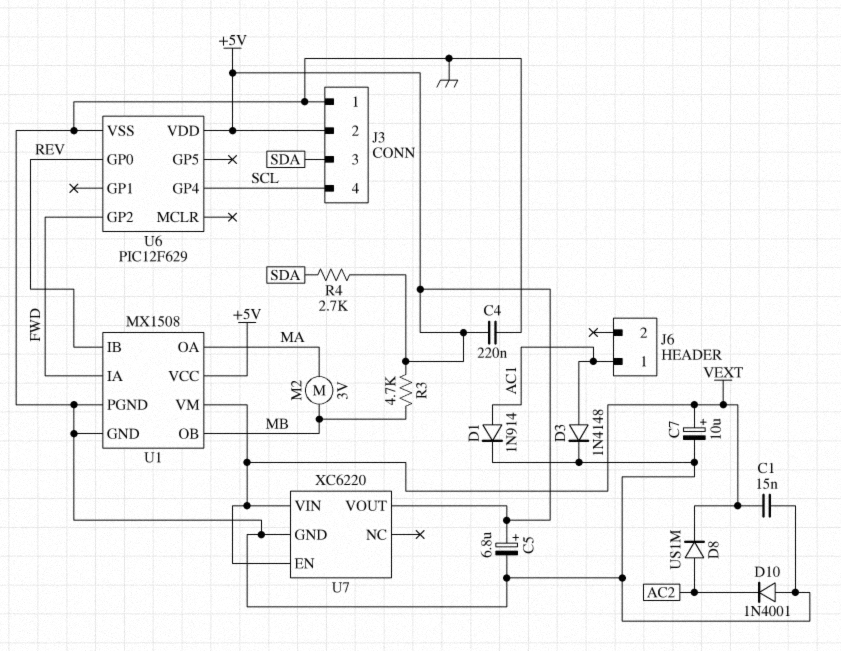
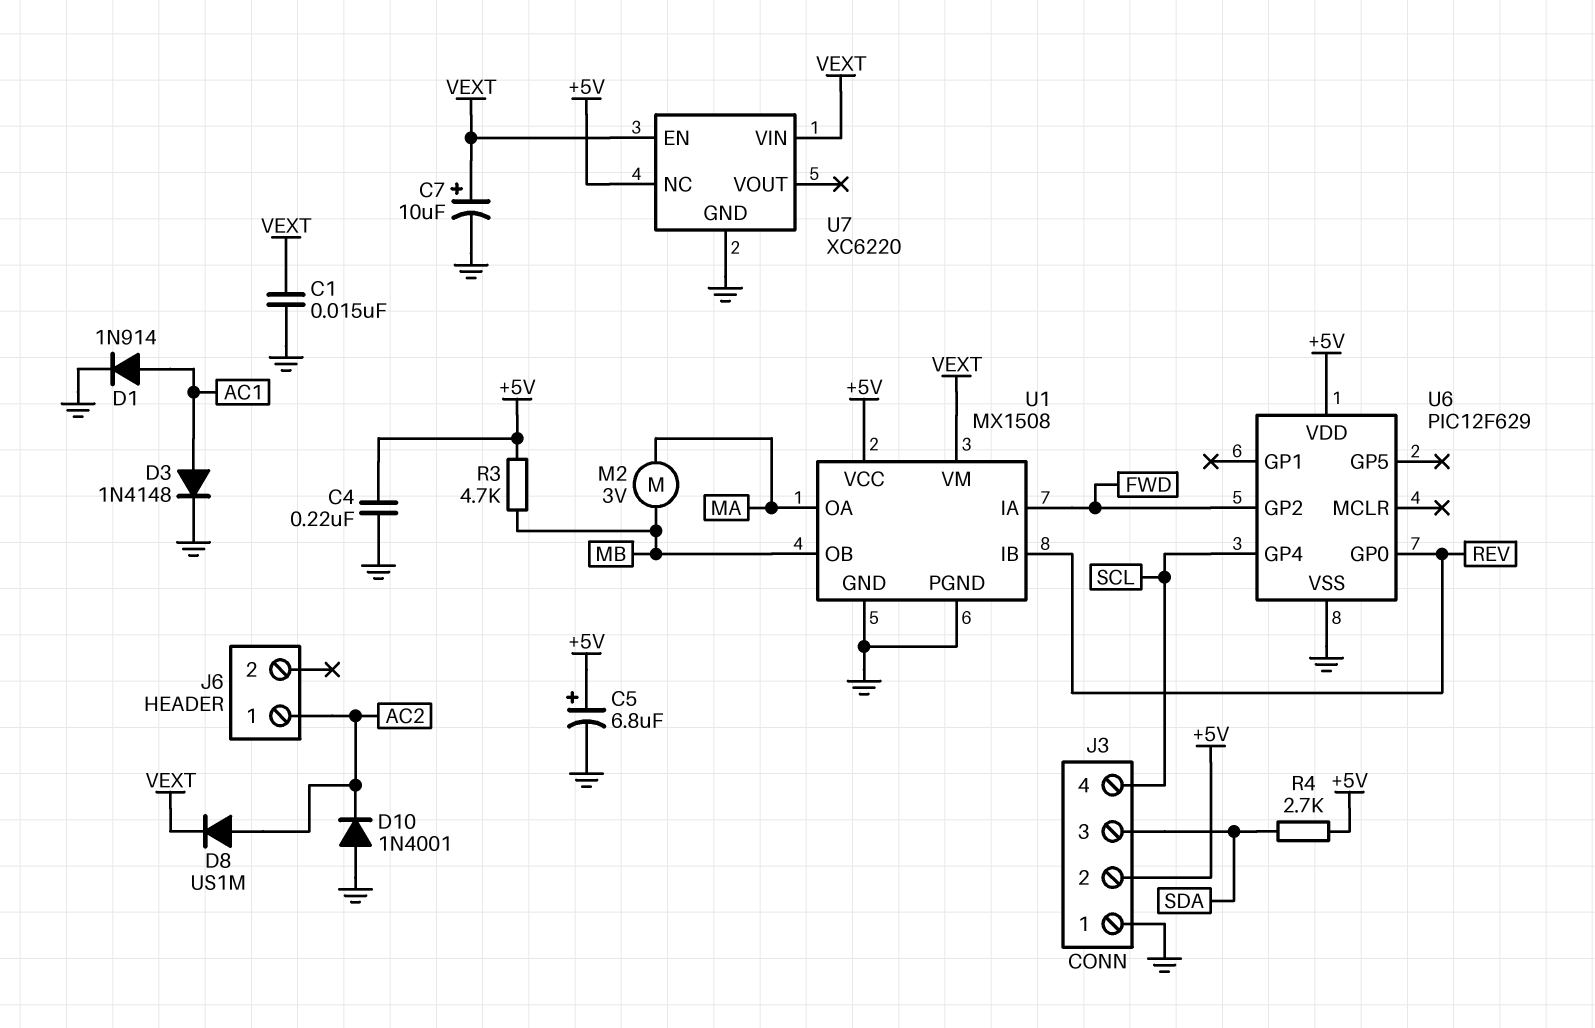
J6 pin 1: AC1 -> AC2
U7 pin NC: none -> +5V
U7 pin VOUT: +5V -> none

